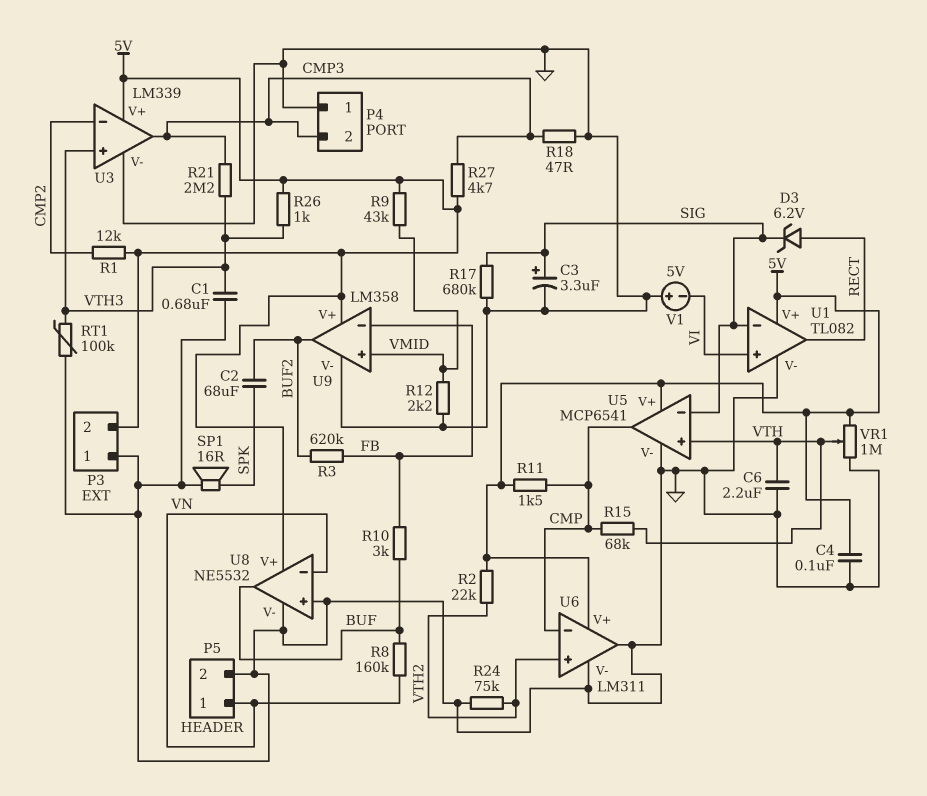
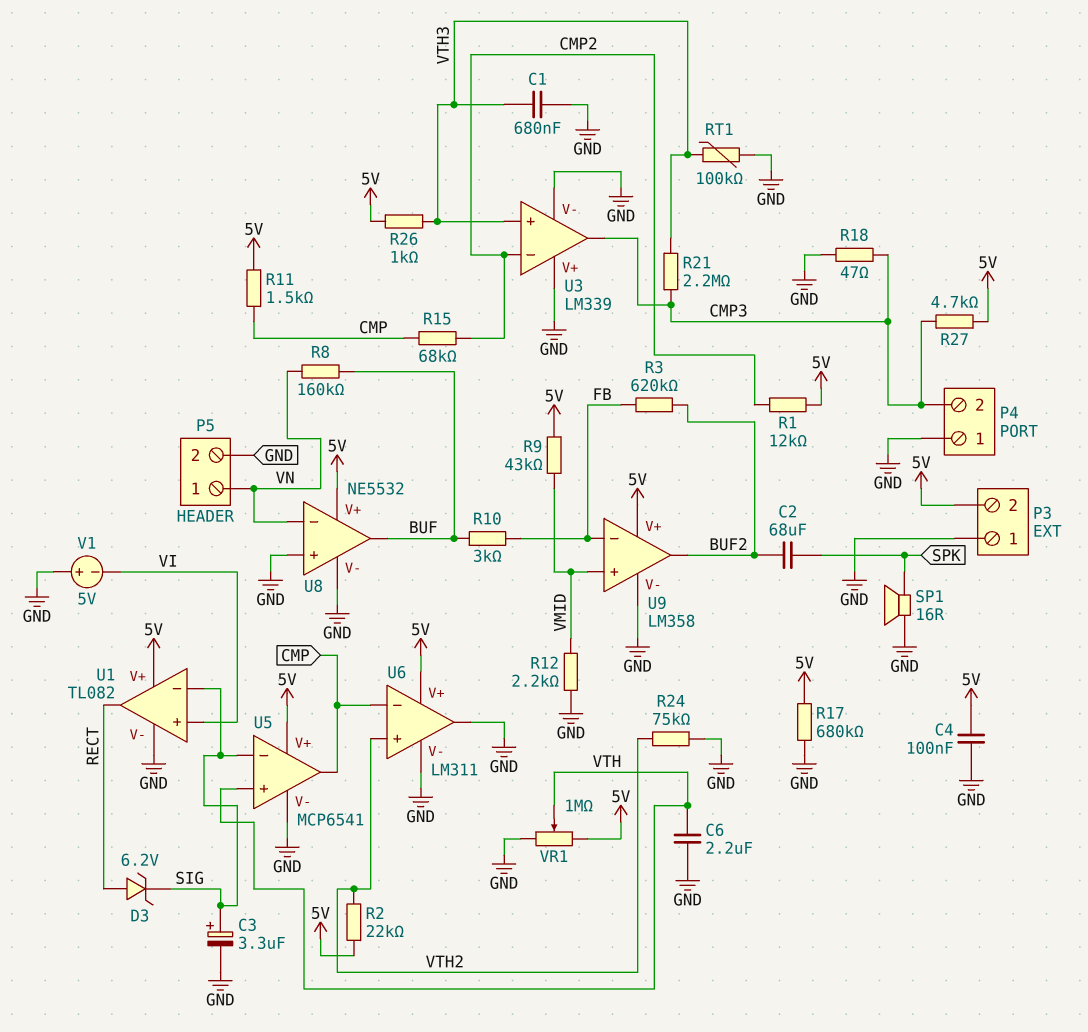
R15: 68k (CMP, VTH) -> 68k (CMP, CMP2)
R17: 680k (GND, SIG) -> 680k (5V, GND)
U3 pin V+: 5V -> GND

